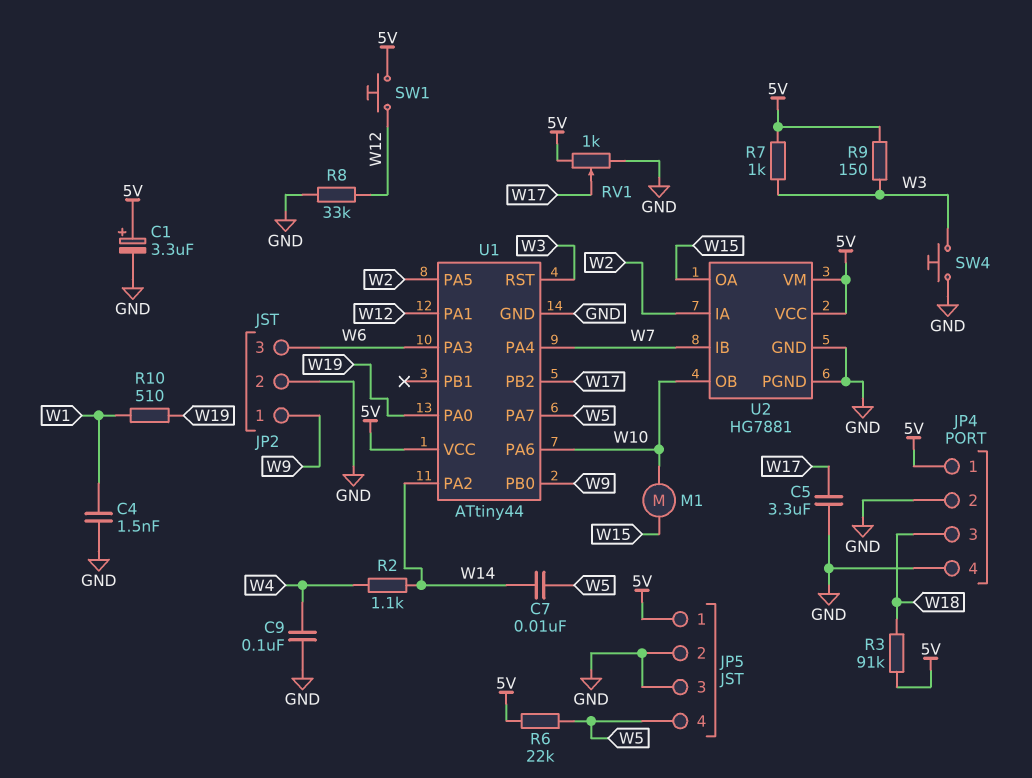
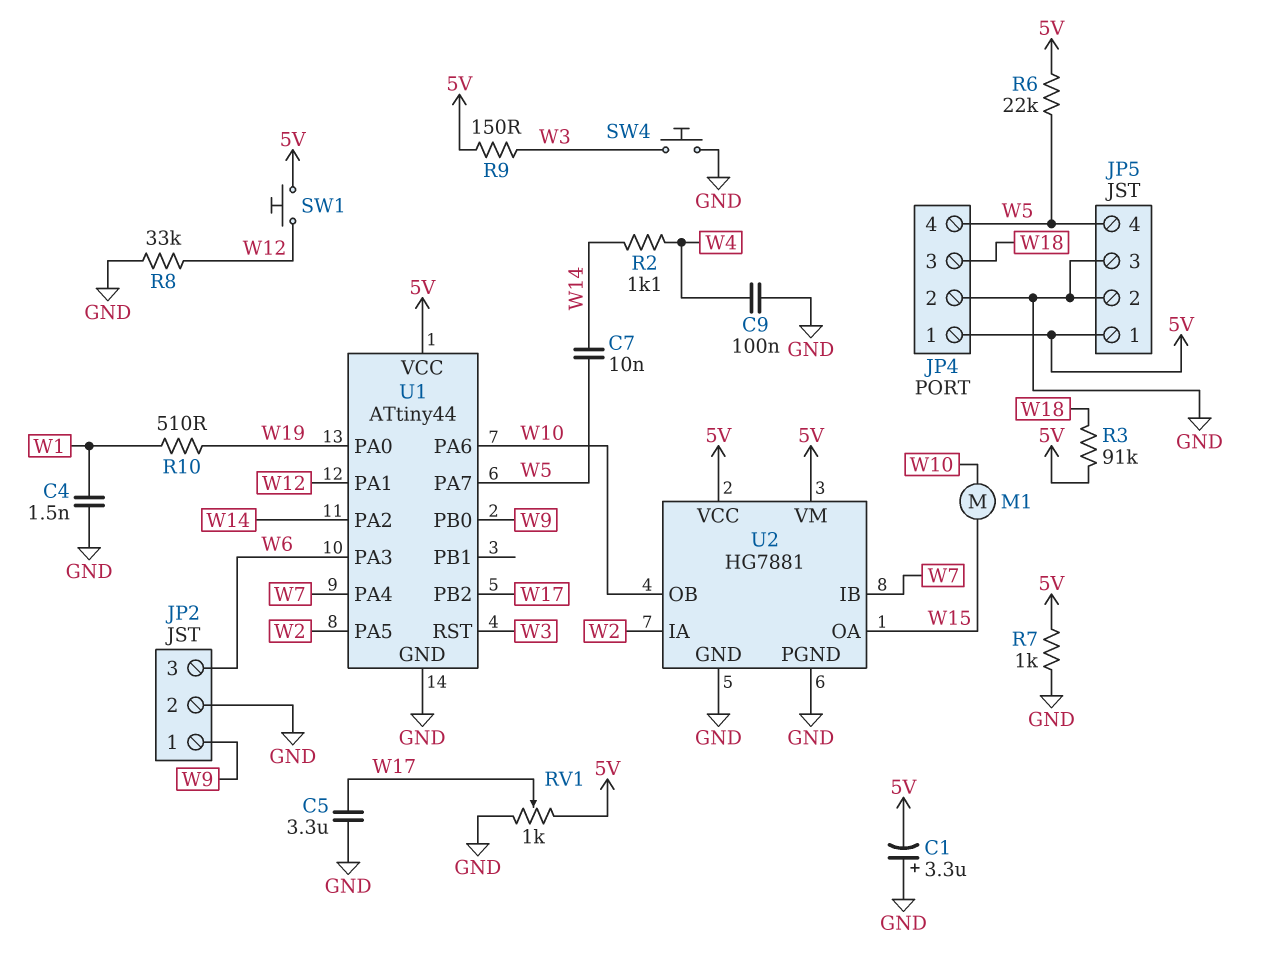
C1: 3.3uF (plus 5V, minus GND) -> 3.3uF (plus GND, minus 5V)
JP4 pin 4: GND -> W5
R7: 1k (5V, W3) -> 1k (5V, GND)

